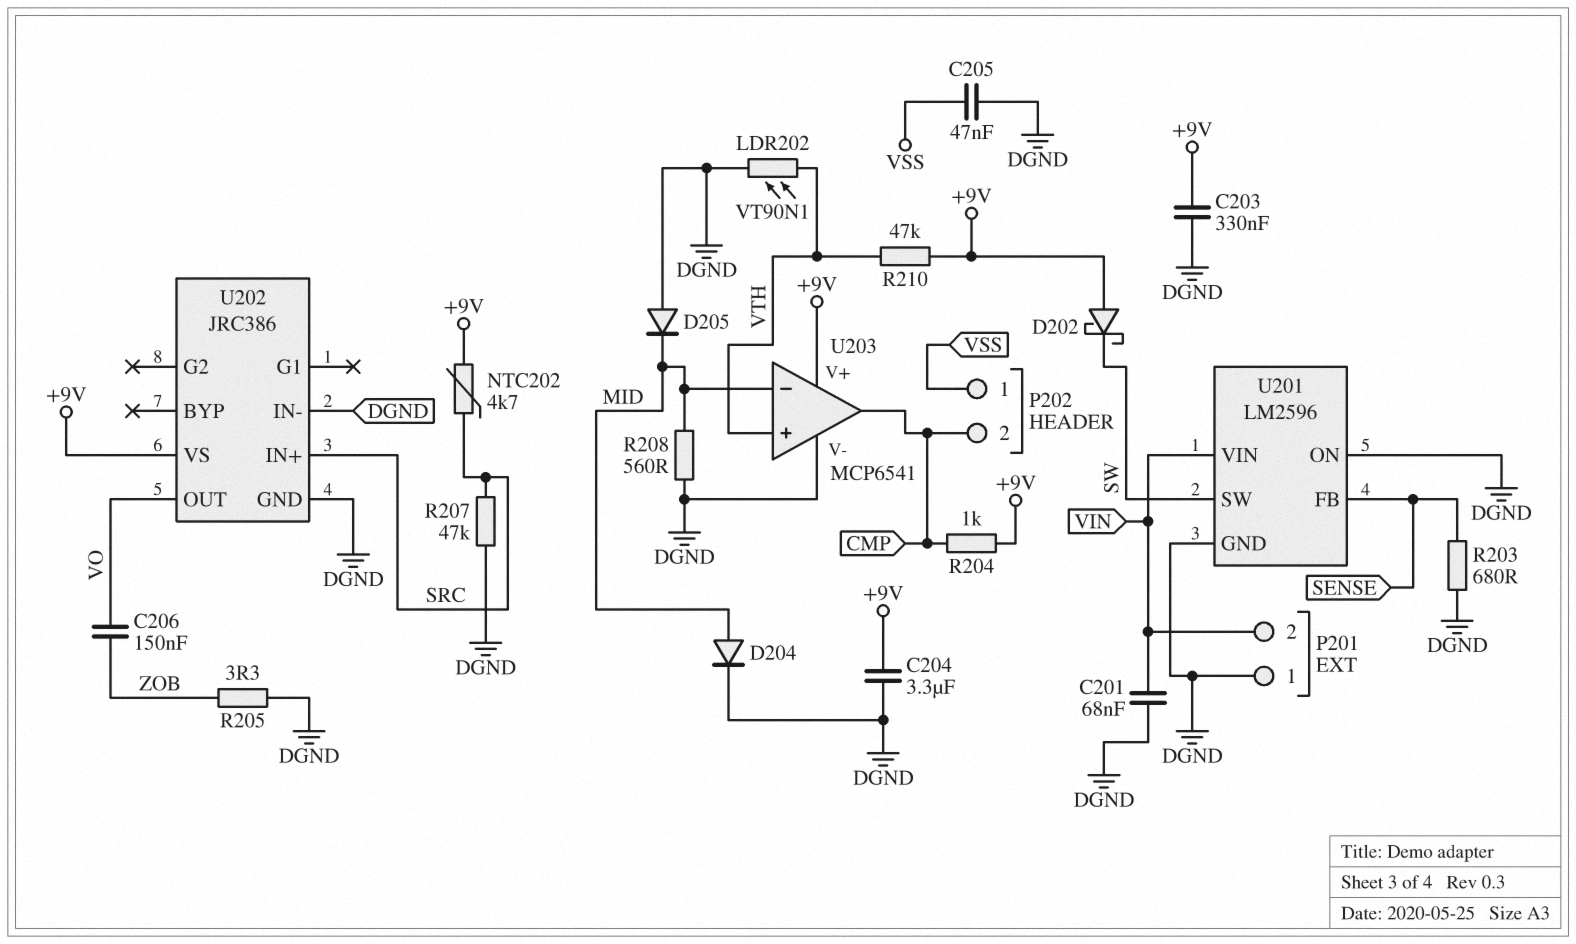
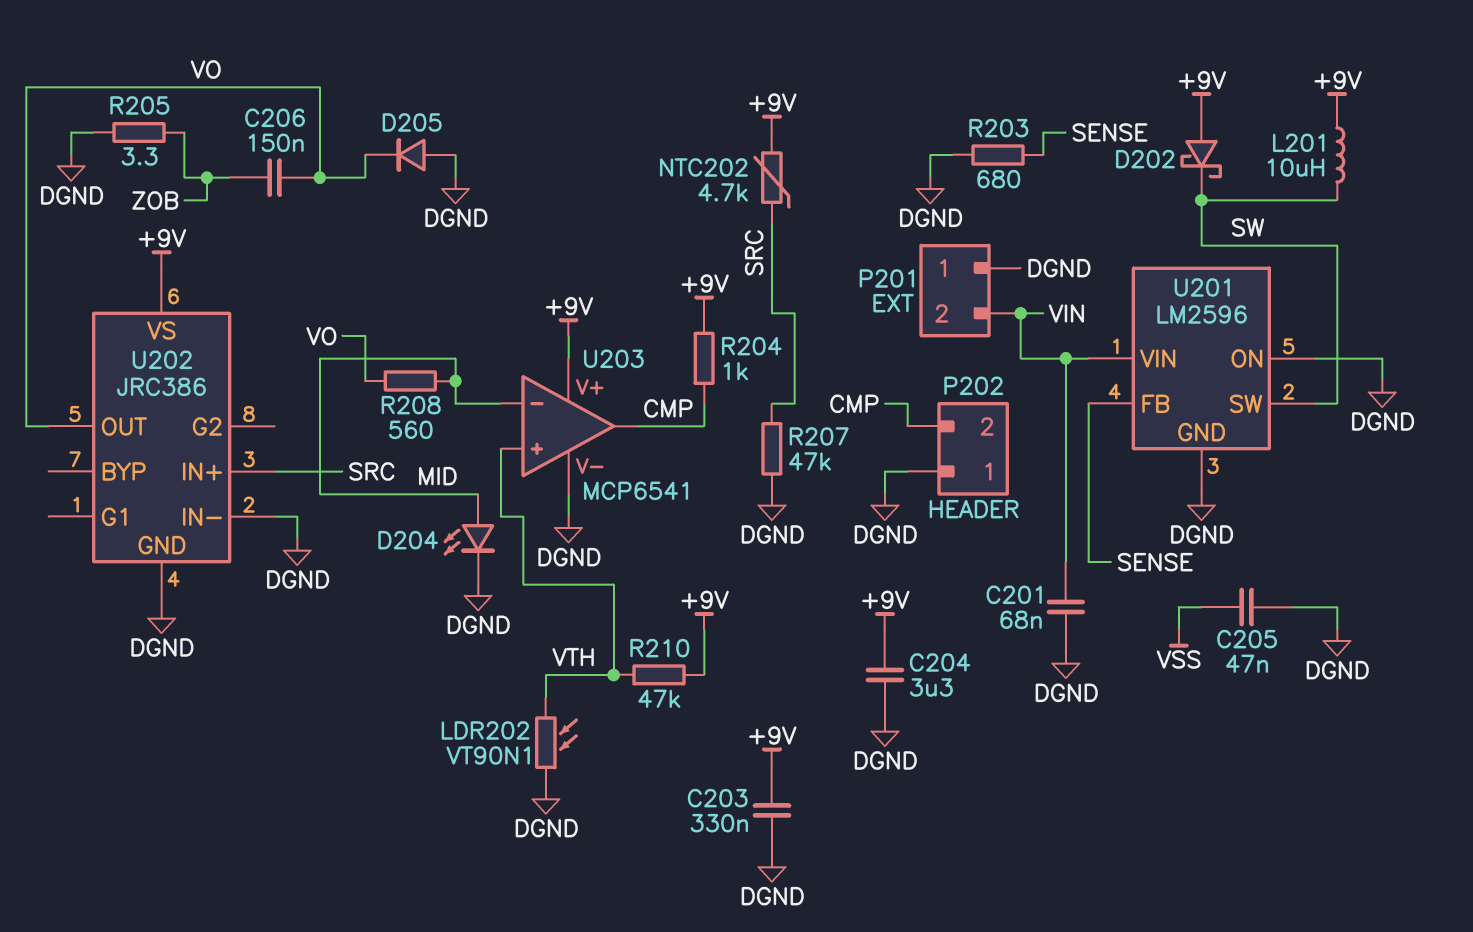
D204: diode (A MID, K DGND) -> LED (A MID, K DGND)
D205: diode (A DGND, K MID) -> diode (A DGND, K VO)
L201: none -> 10uH (+9V, SW)
P202 pin 1: VSS -> DGND
R208: 560 (DGND, MID) -> 560 (MID, VO)

